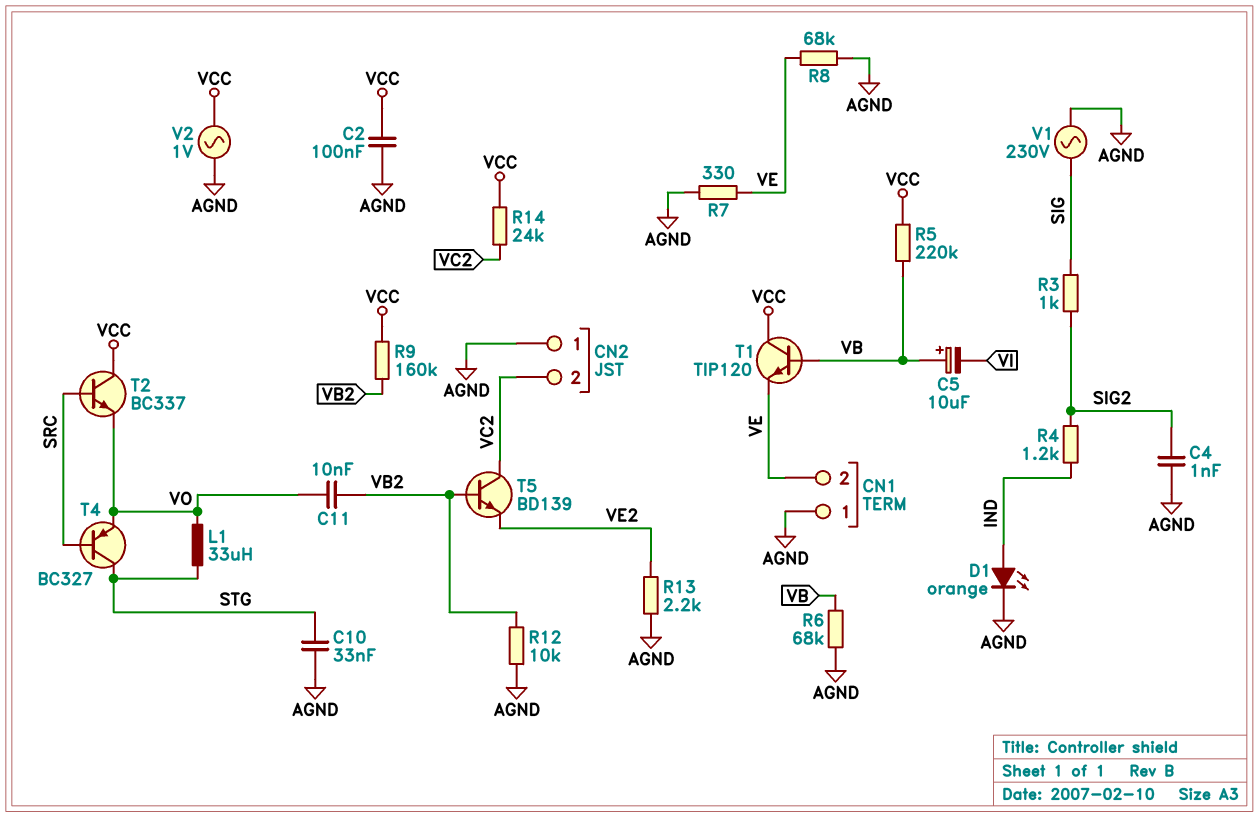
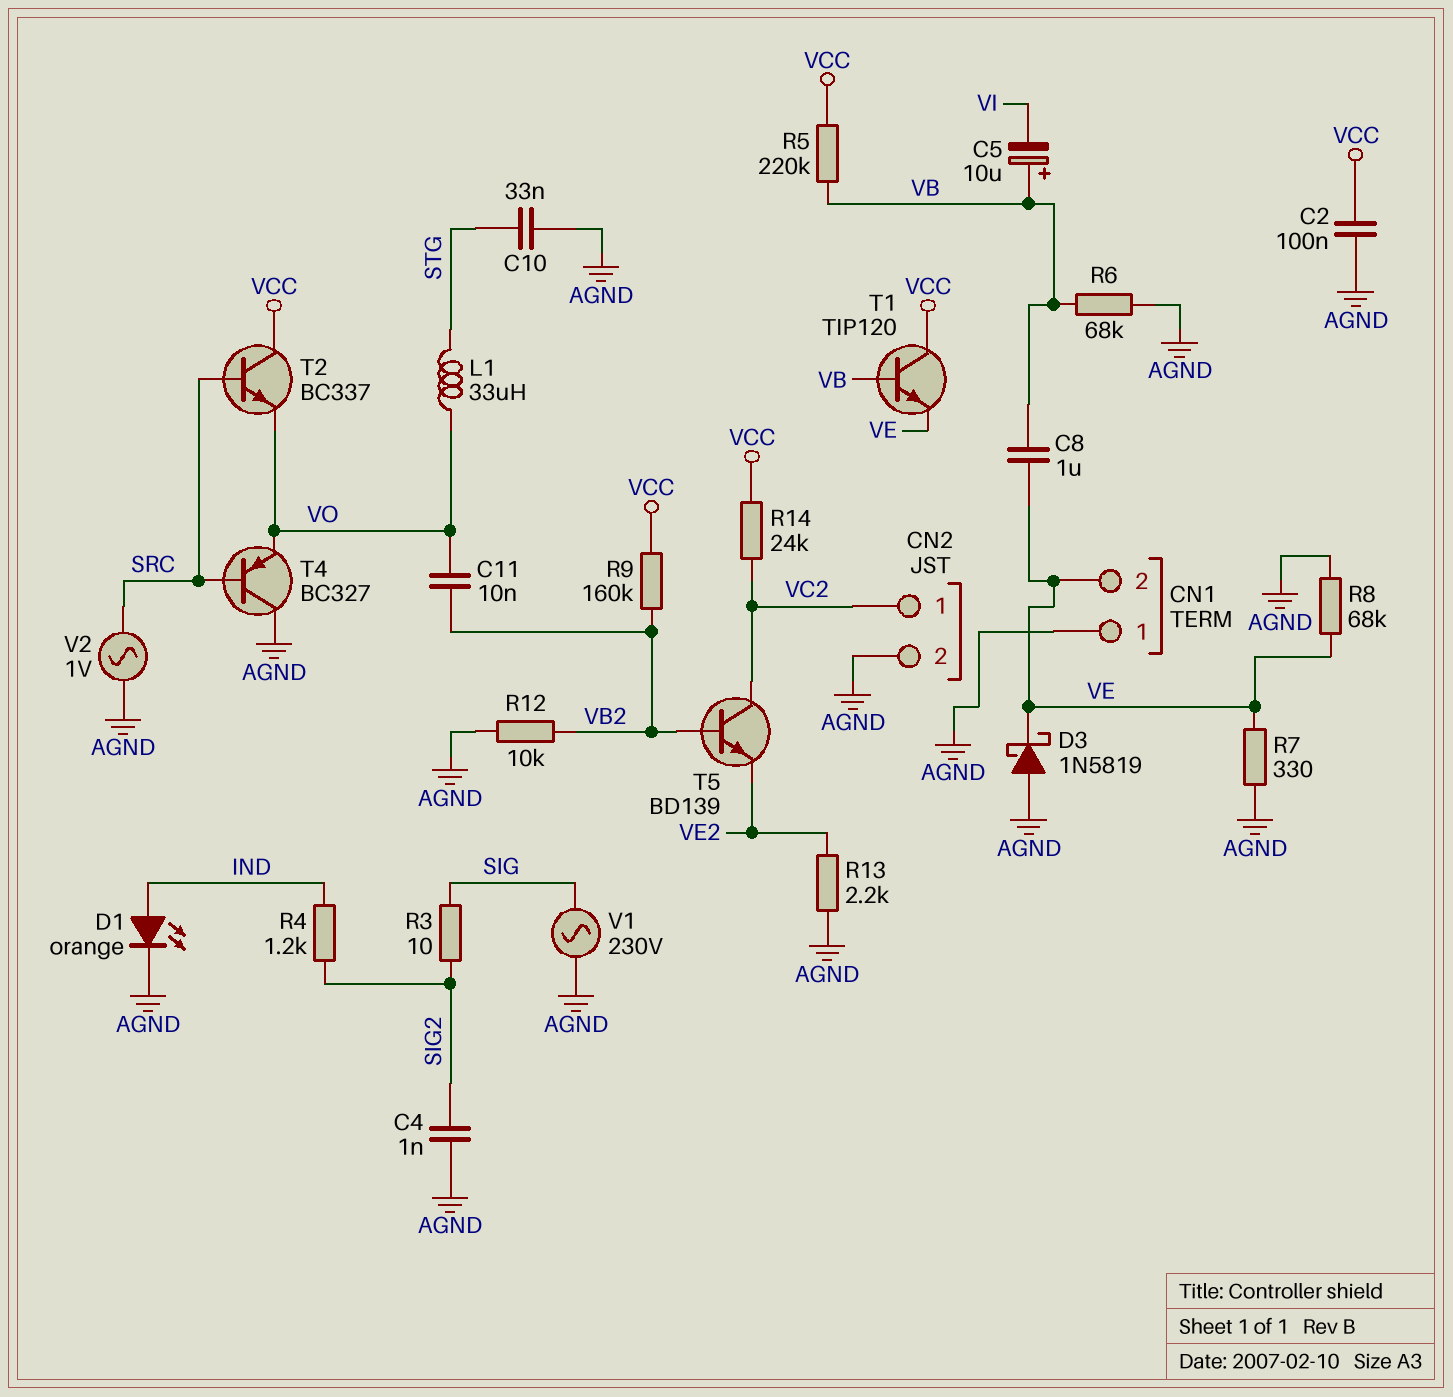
C8: none -> 1uF (VB, VE)
CN2 pin 1: AGND -> VC2
CN2 pin 2: VC2 -> AGND
D3: none -> schottky 1N5819 (A AGND, K VE)
R3: 1k (SIG, SIG2) -> 10 (SIG, SIG2)
T4: PNP BC327 (B SRC, C STG, E VO) -> PNP BC327 (B SRC, C AGND, E VO)
V2: AC 1V (AGND, VCC) -> AC 1V (AGND, SRC)

